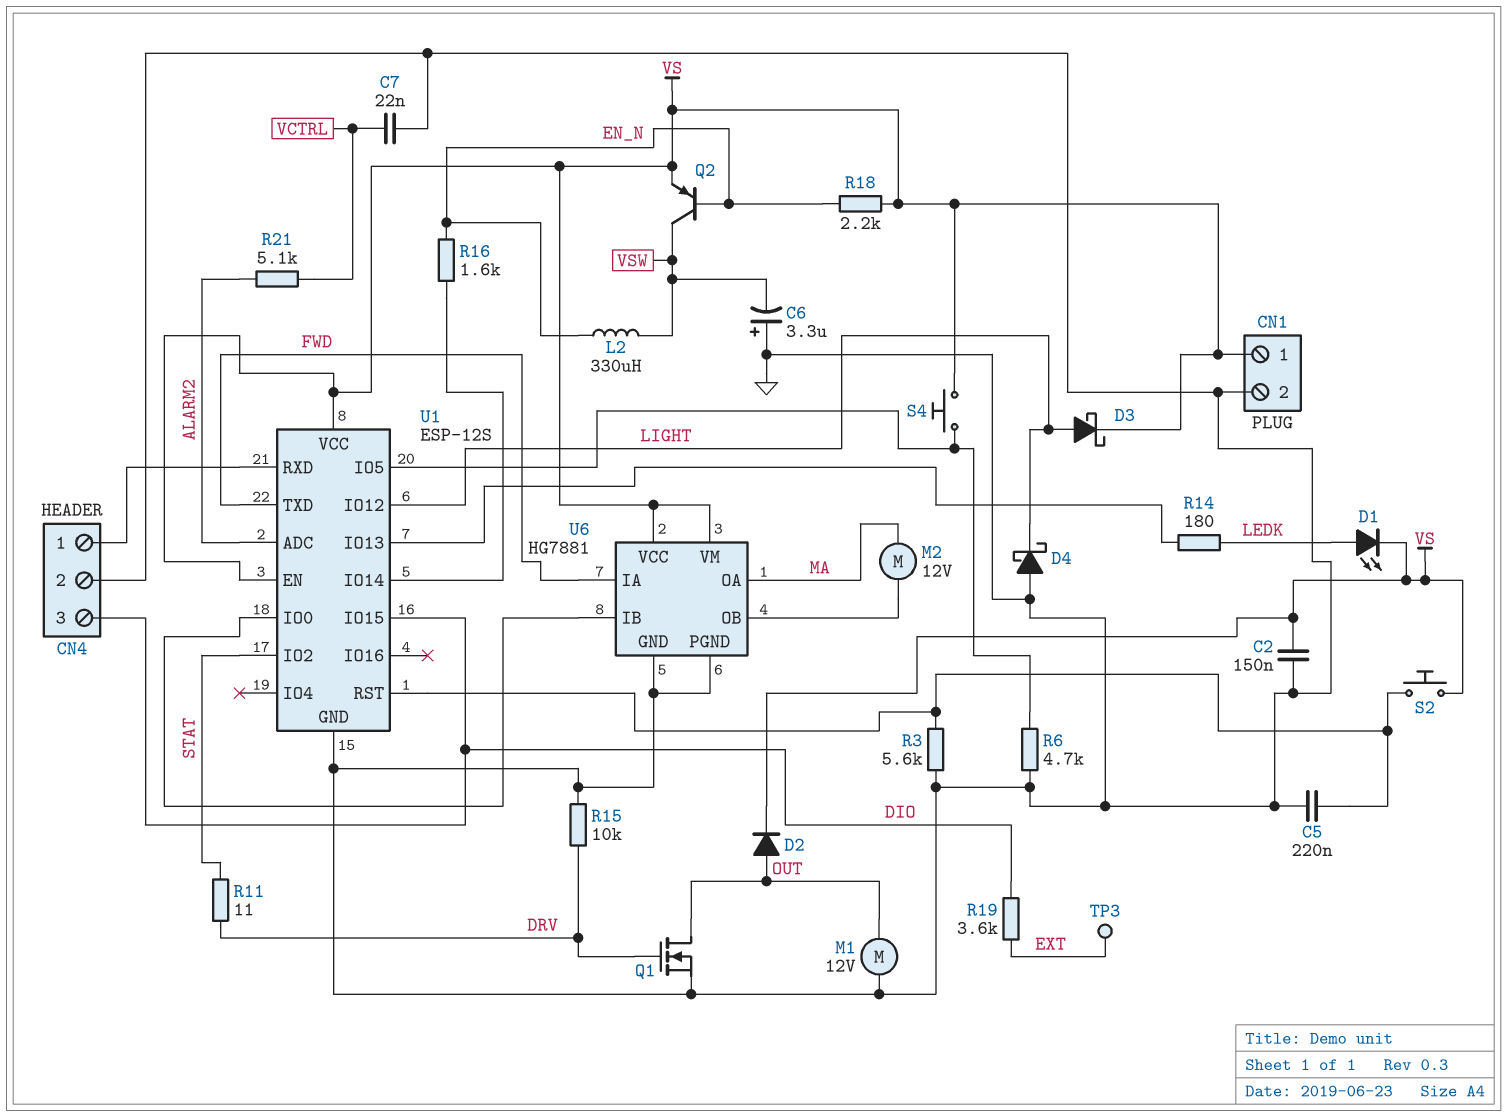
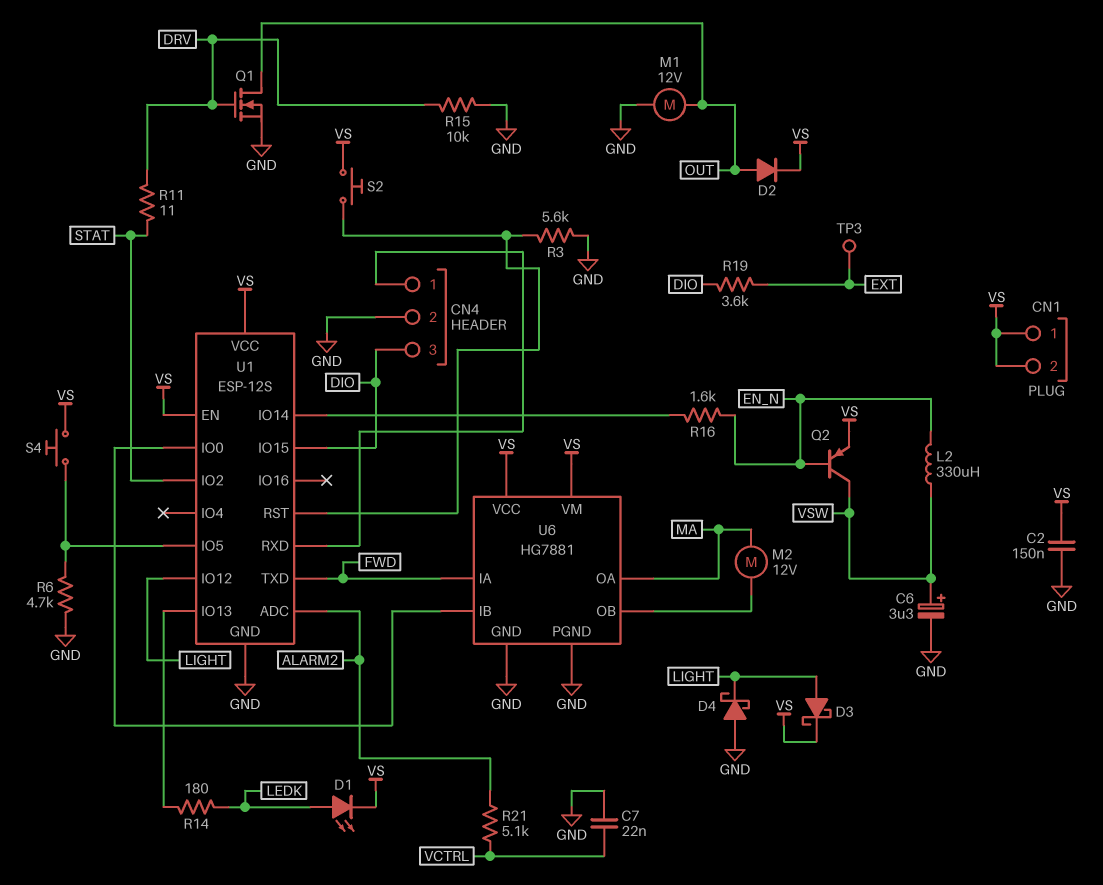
C5: 220nF (GND, U1/RST) -> none
C6: 3.3uF (plus GND, minus VSW) -> 3.3uF (plus VSW, minus GND)
CN1 pin 2: GND -> VS
R18: 2.2k (EN_N, VS) -> none

